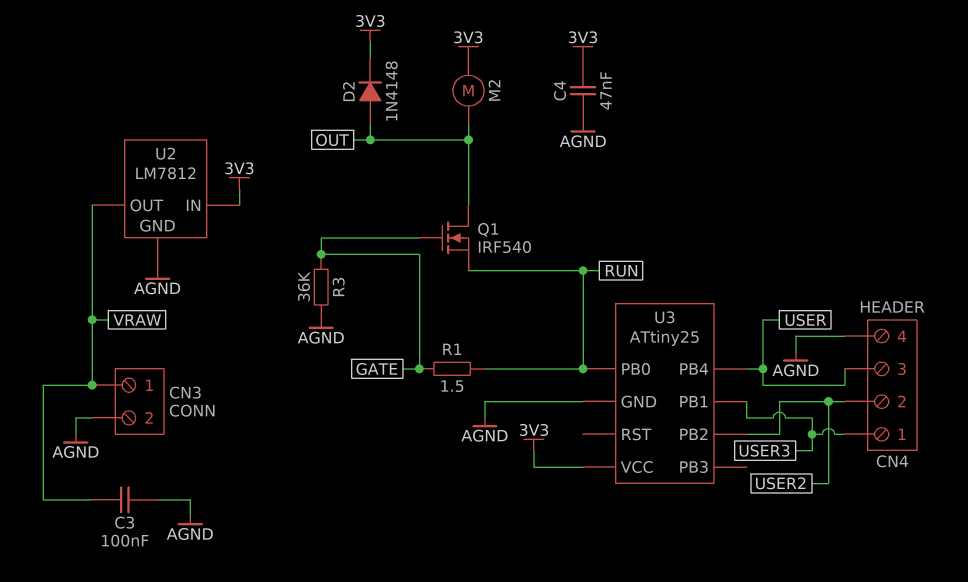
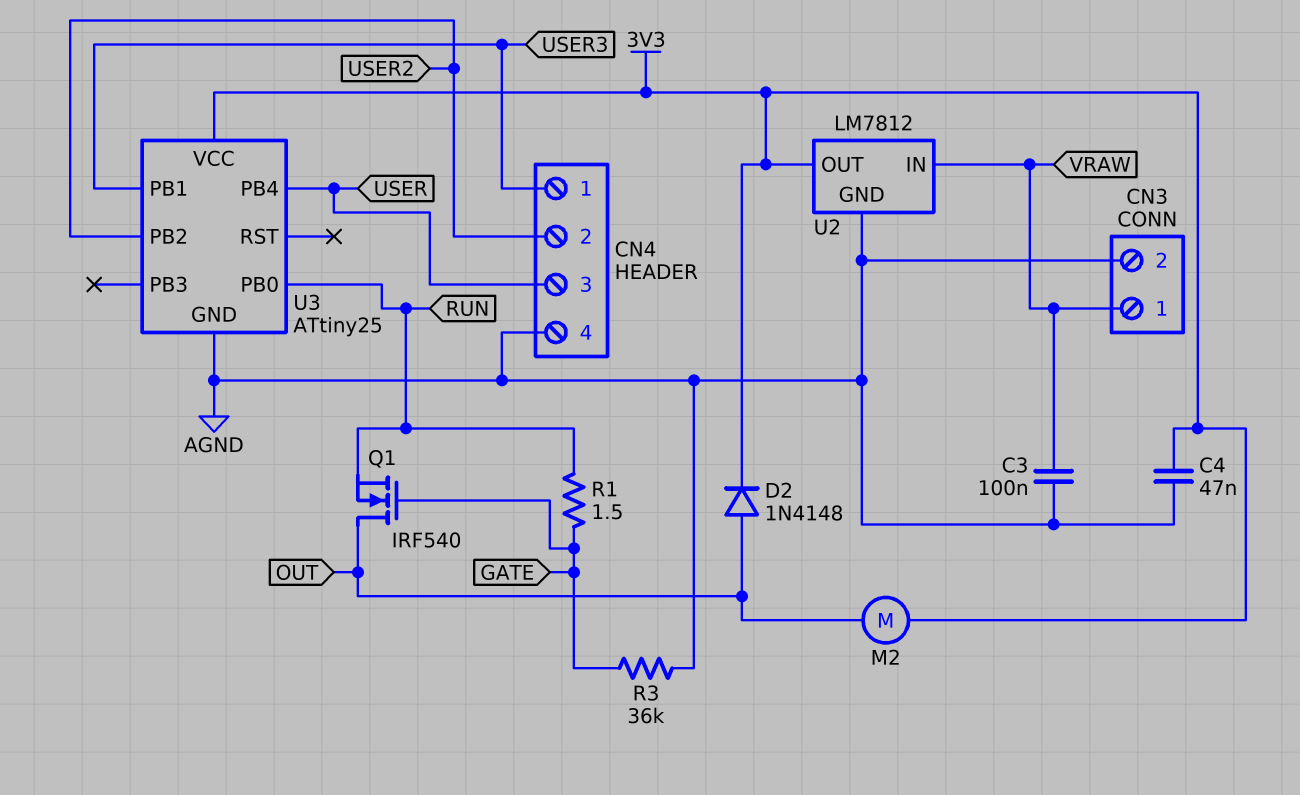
U2 pin IN: 3V3 -> VRAW
U2 pin OUT: VRAW -> 3V3

